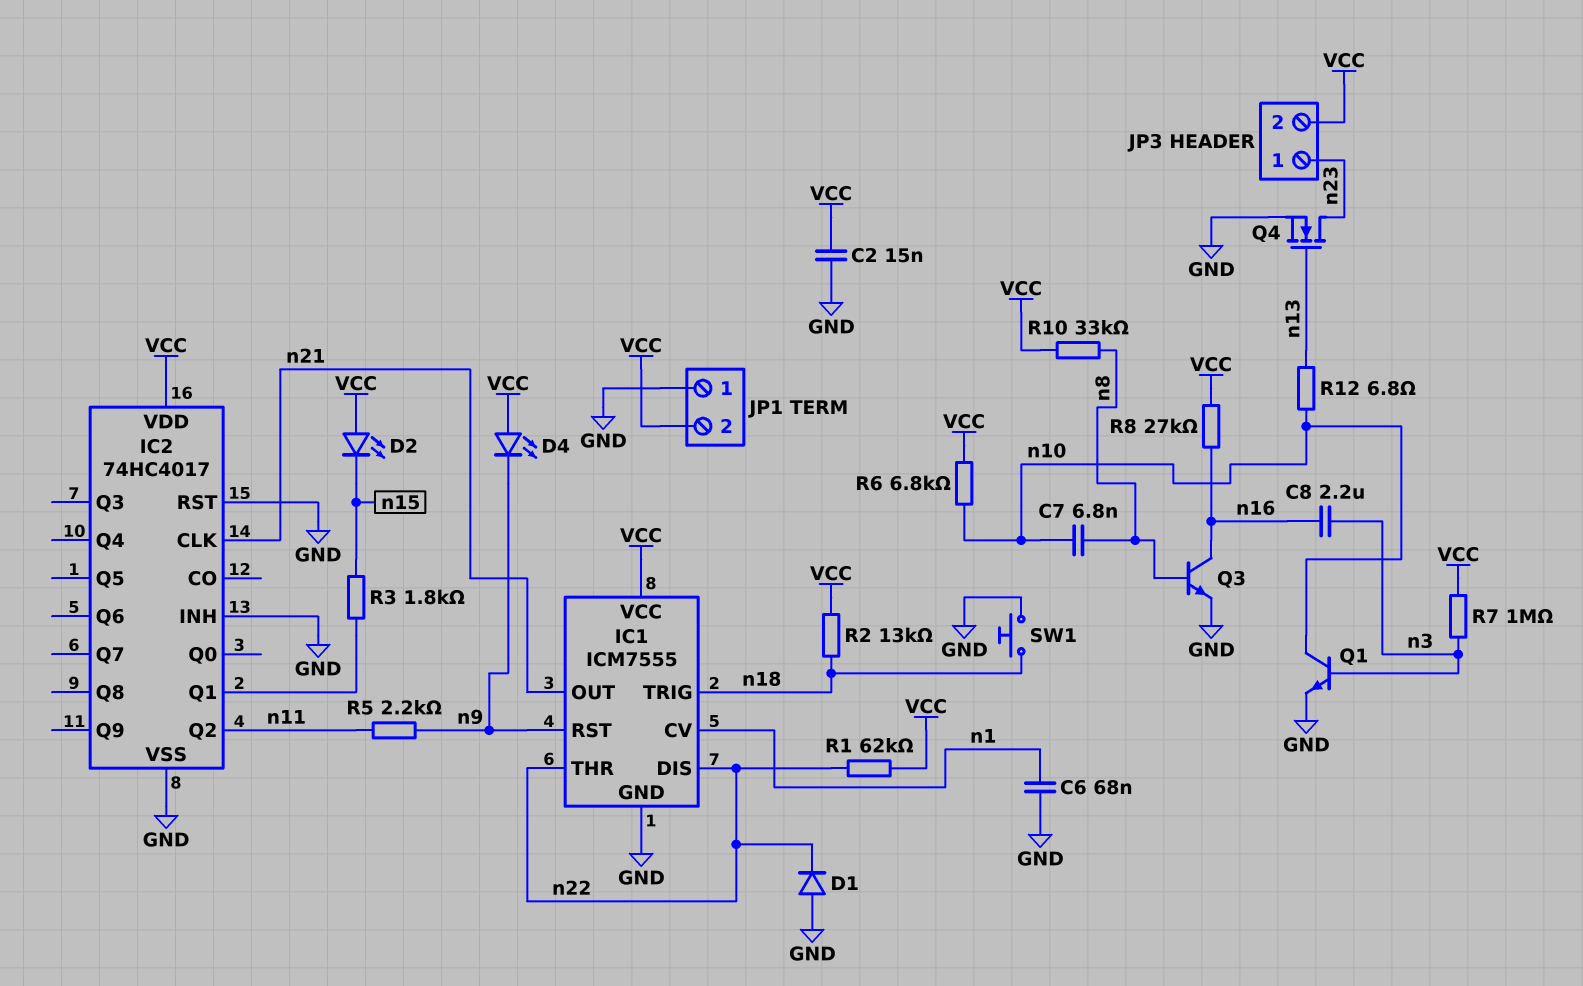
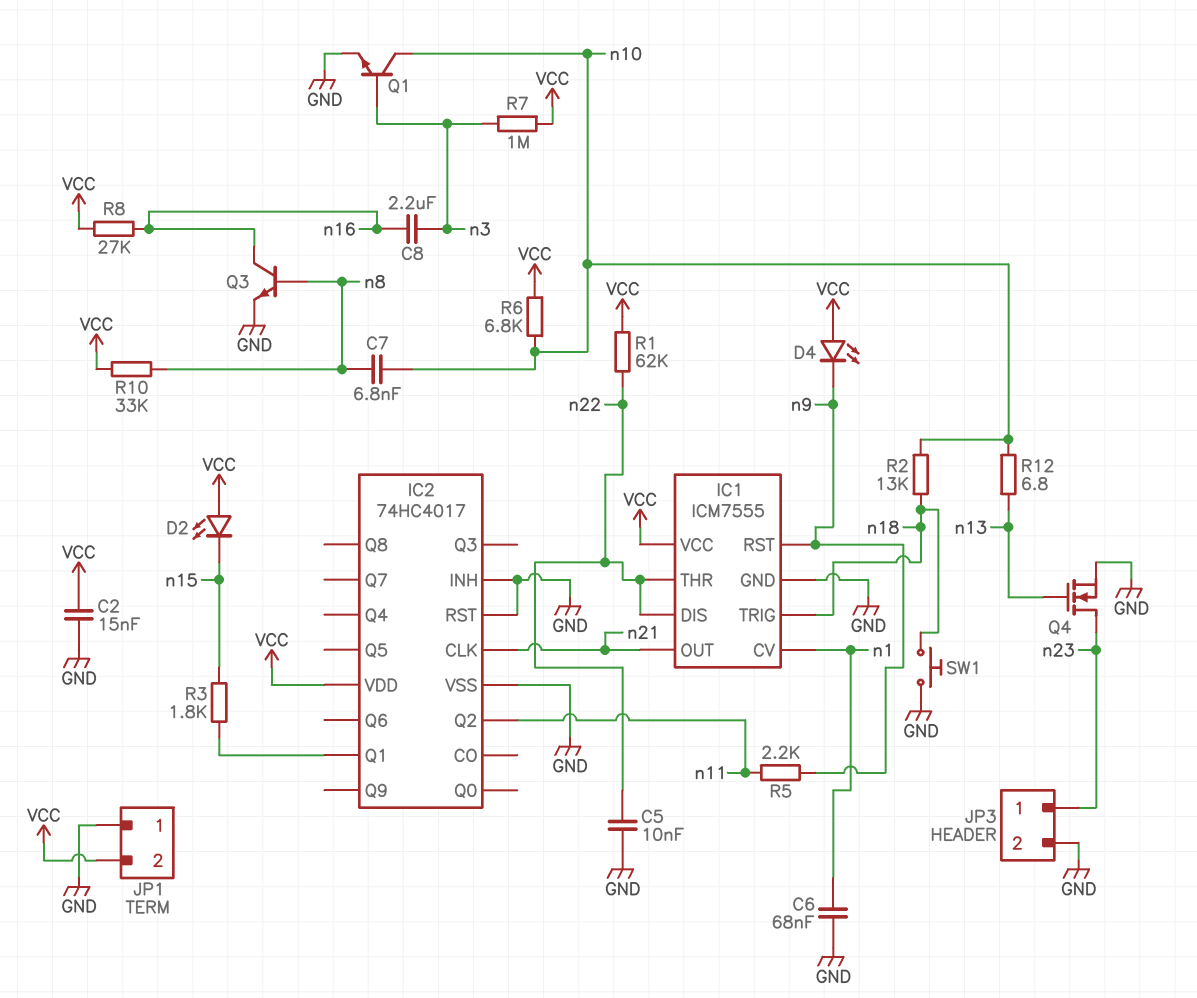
C5: none -> 10nF (GND, n22)
D1: diode (A GND, K n22) -> none
JP3 pin 2: VCC -> GND
R2: 13k (VCC, n18) -> 13k (n10, n18)

